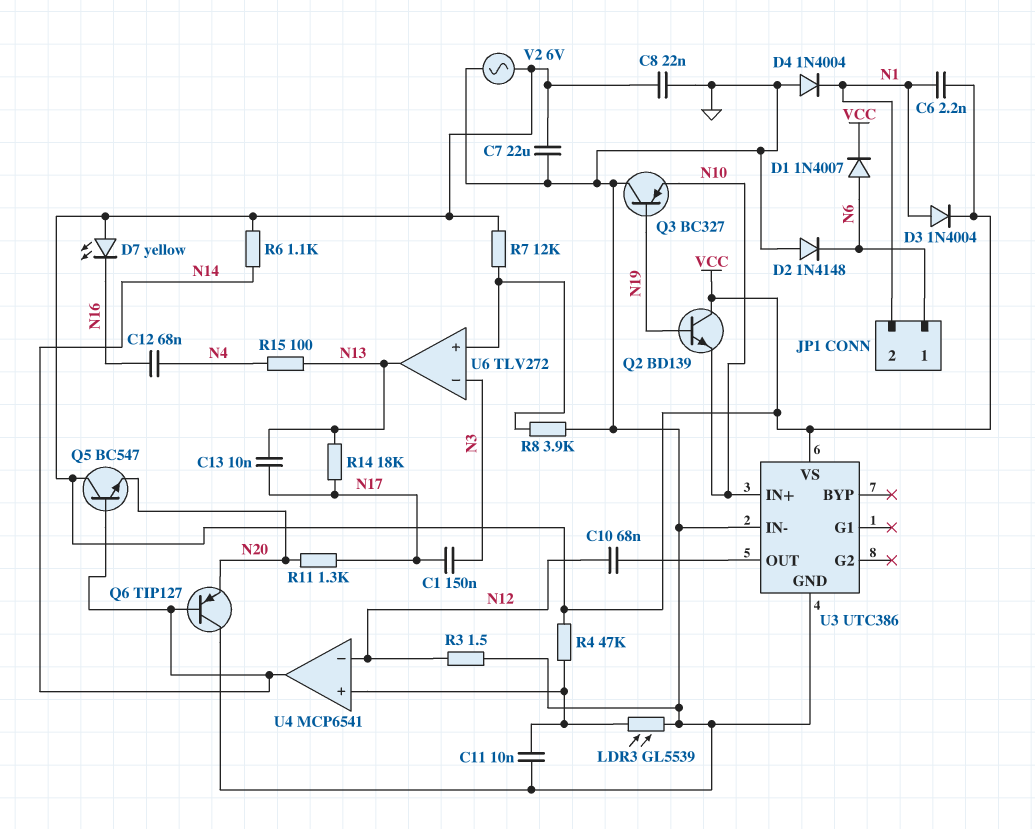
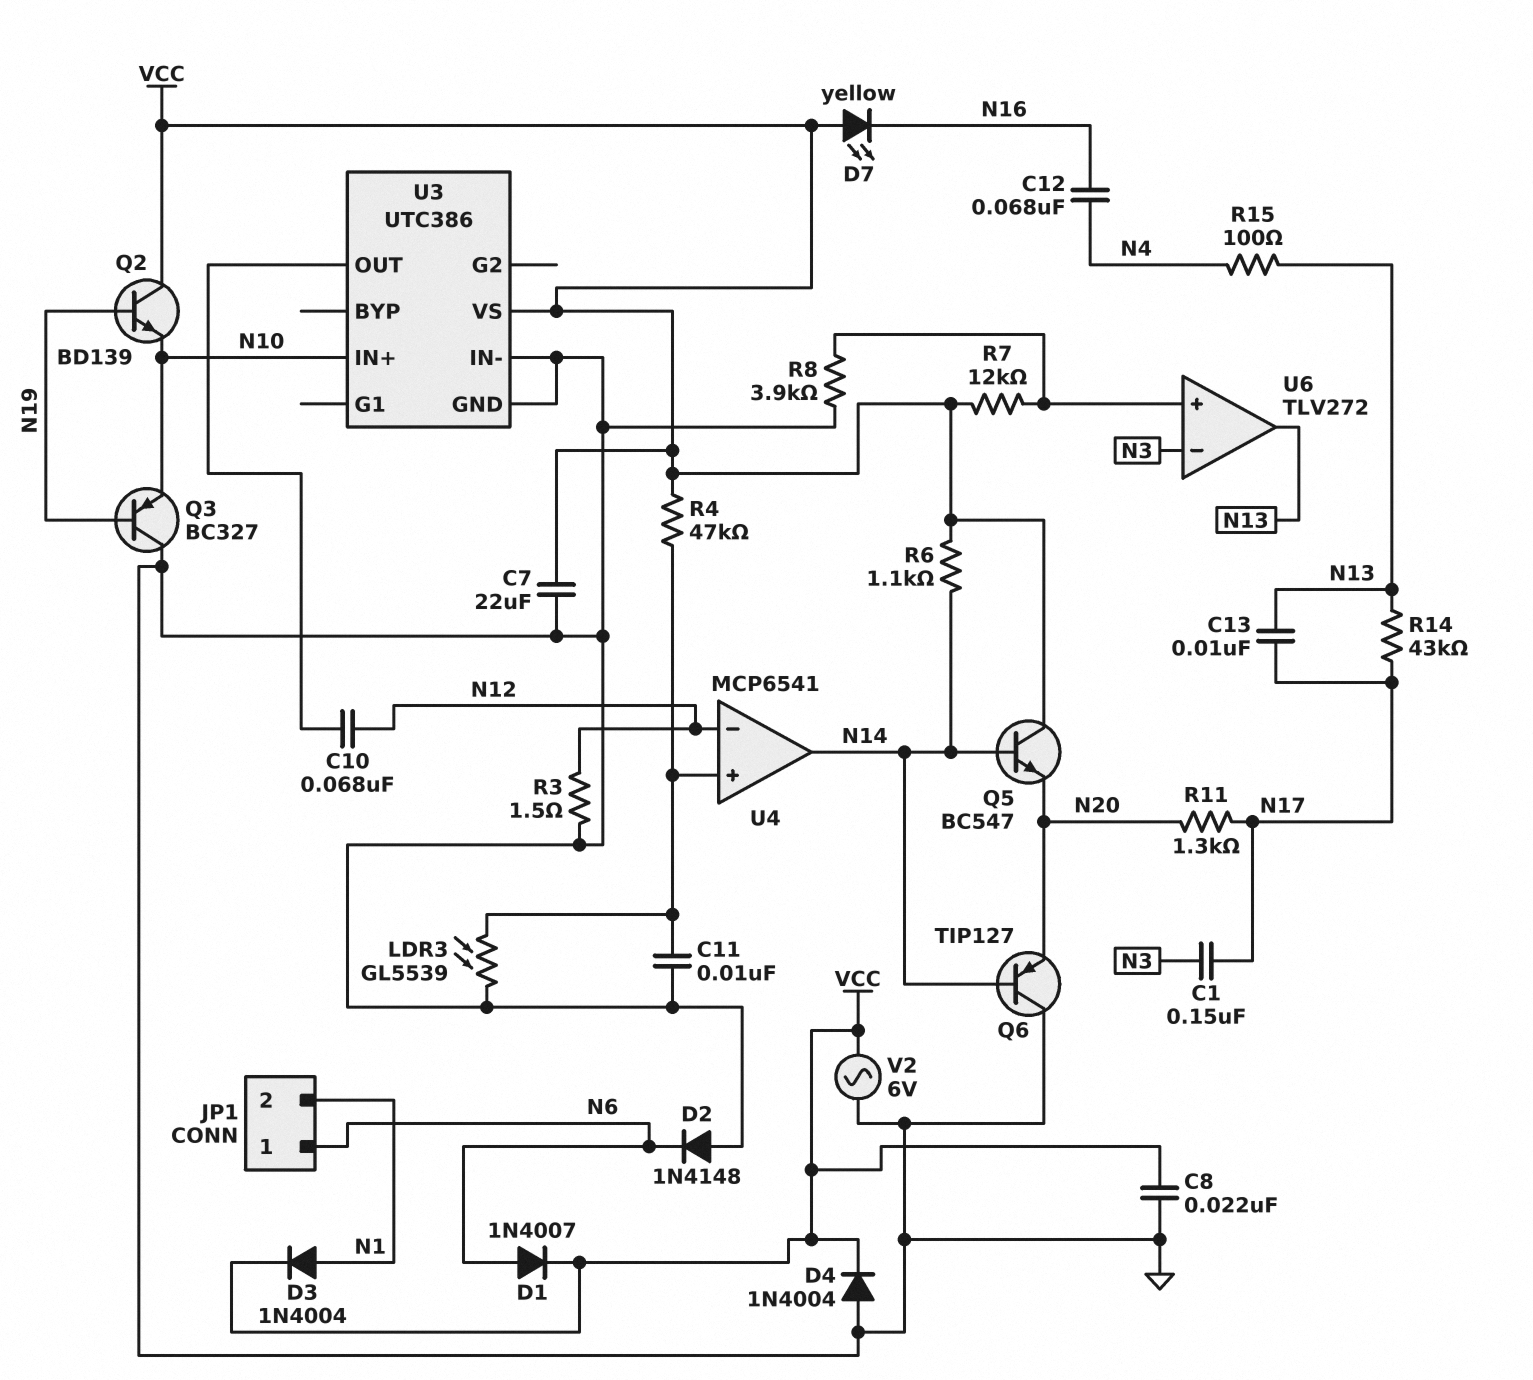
C6: 2.2nF (N1, VCC) -> none
D4: diode 1N4004 (A GND, K N1) -> diode 1N4004 (A GND, K VCC)
R14: 18k (N13, N17) -> 43k (N13, N17)

